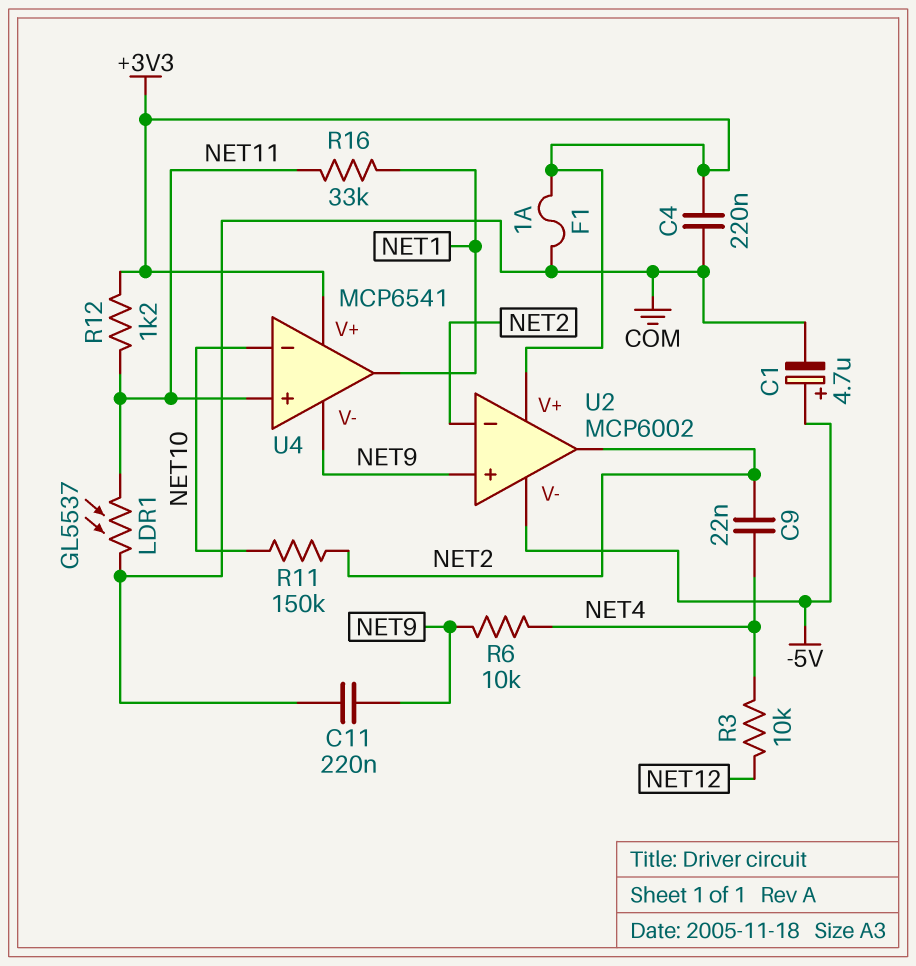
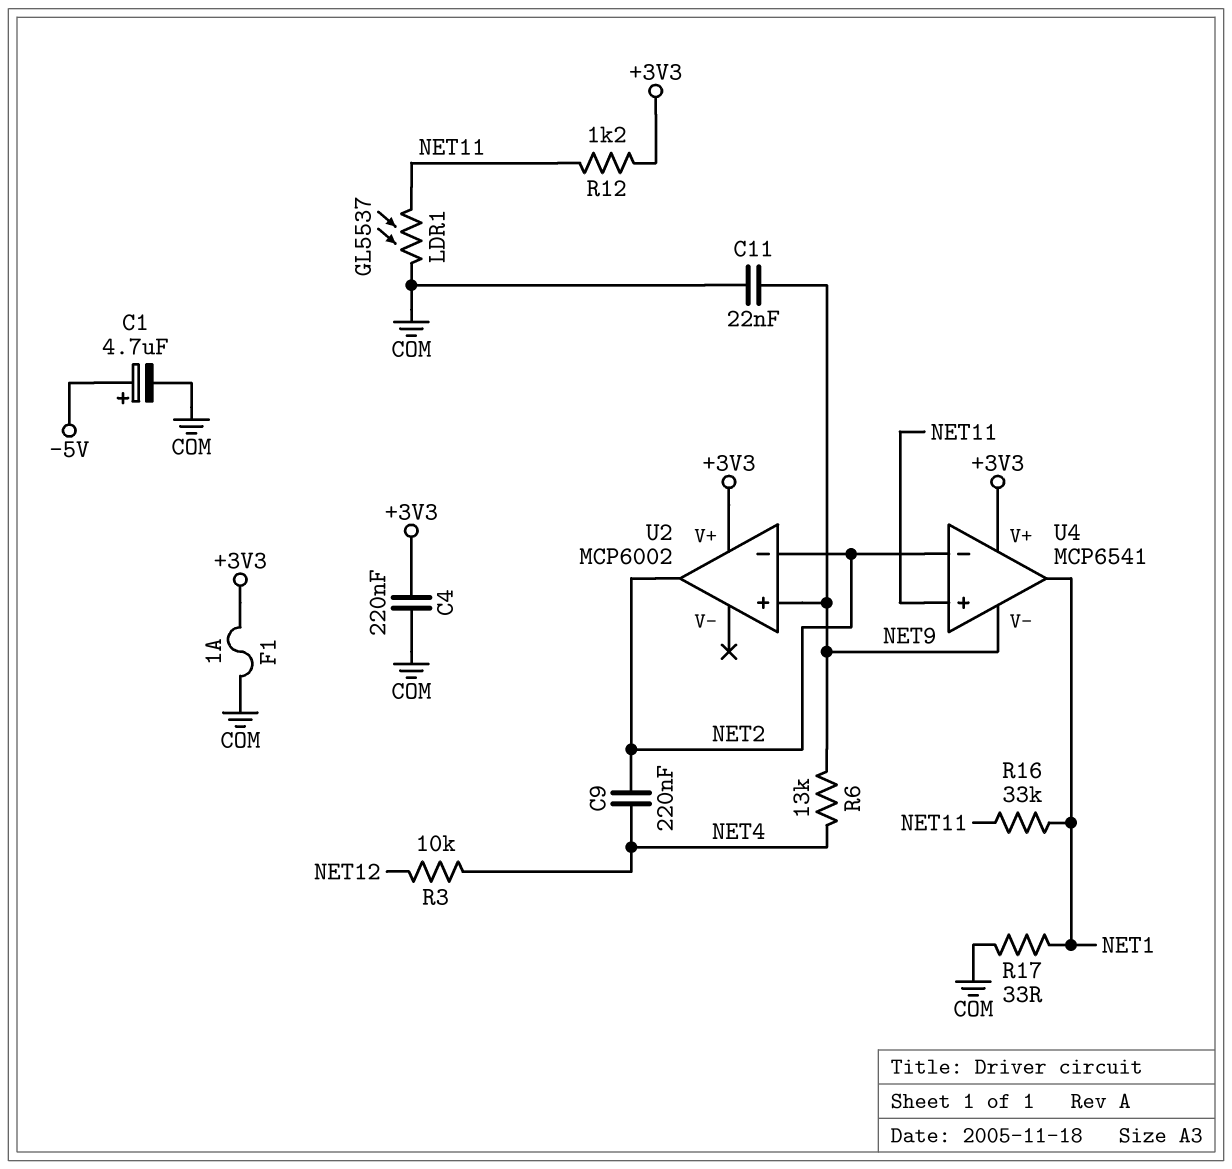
C9: 22nF (NET2, NET4) -> 220nF (NET2, NET4)
C11: 220nF (COM, NET9) -> 22nF (COM, NET9)
R6: 10k (NET4, NET9) -> 13k (NET4, NET9)
R11: 150k (NET2, NET10) -> none
R17: none -> 33 (COM, NET1)
U2 pin V-: -5V -> none
U4 pin in-: NET10 -> NET2

